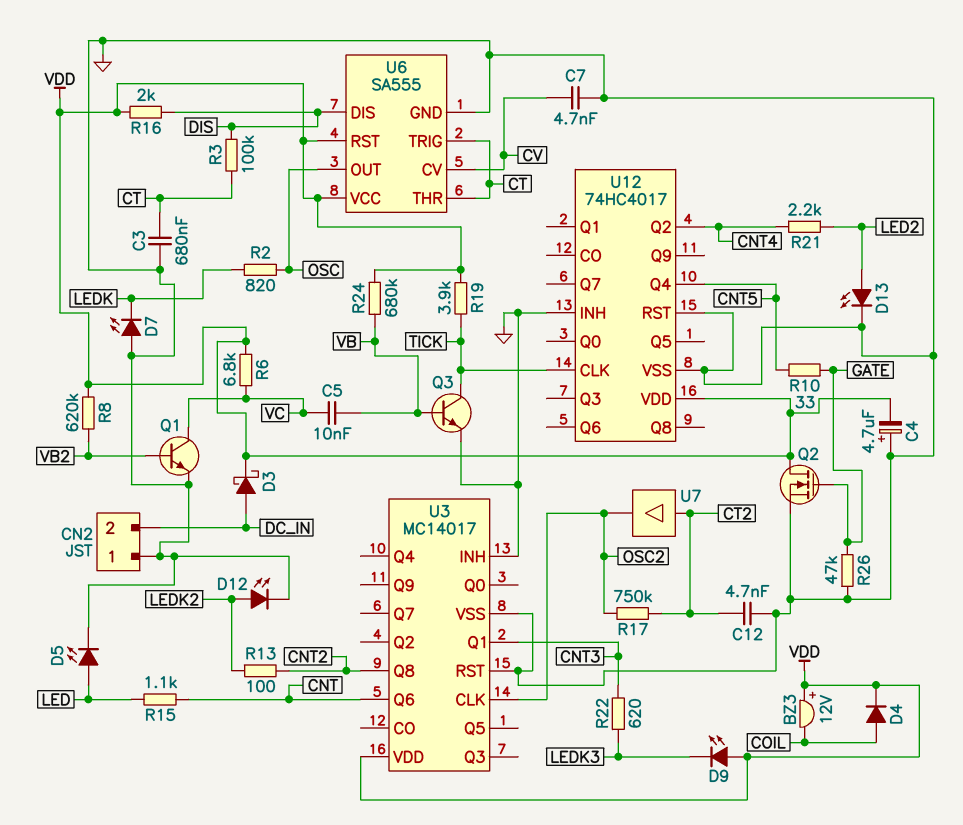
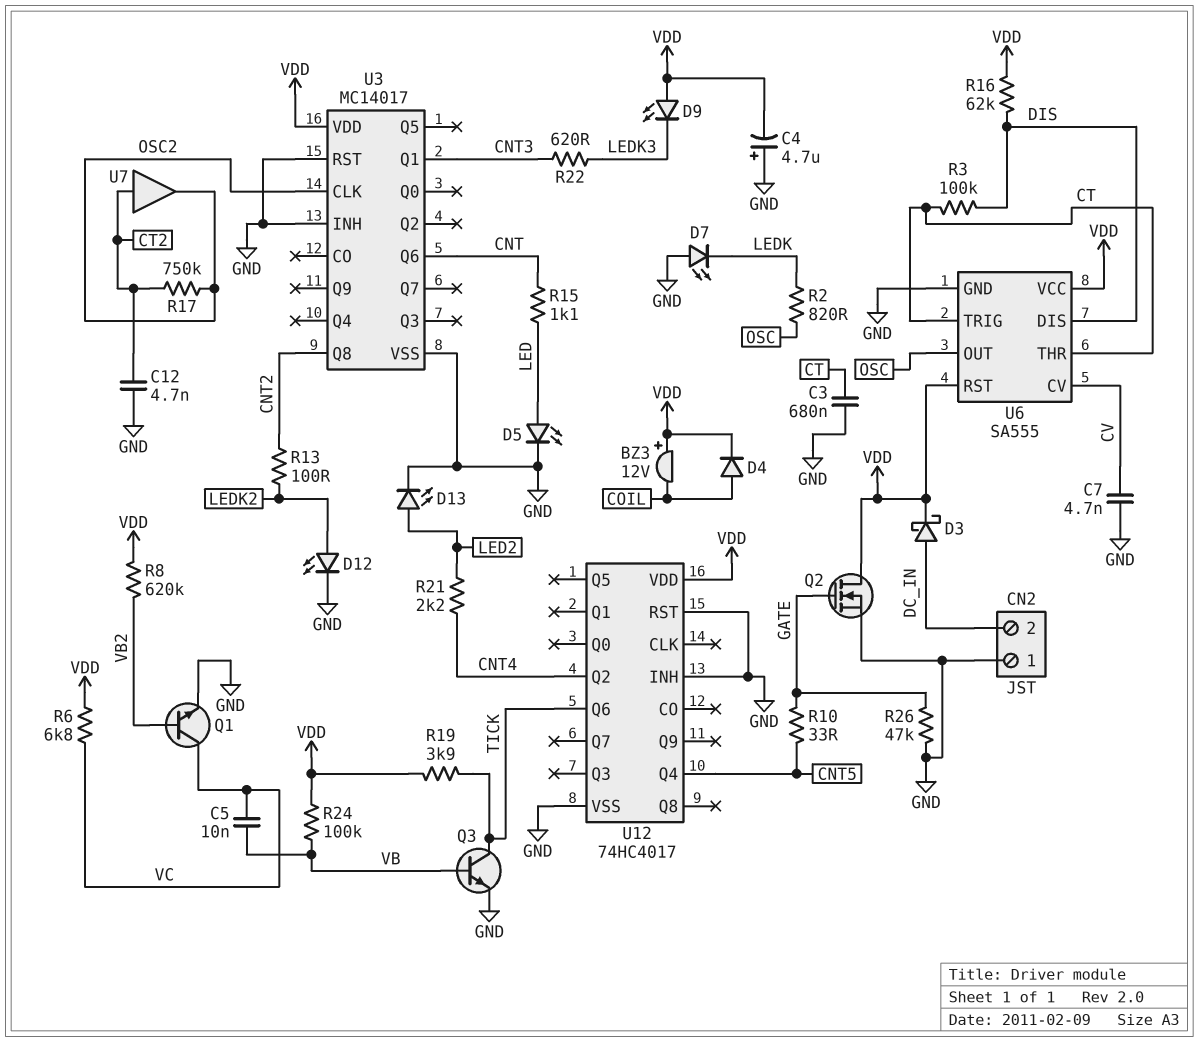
R16: 2k (DIS, VDD) -> 62k (DIS, VDD)
R24: 680k (VB, VDD) -> 100k (VB, VDD)
U12 pin CLK: TICK -> none
U12 pin Q6: none -> TICK

